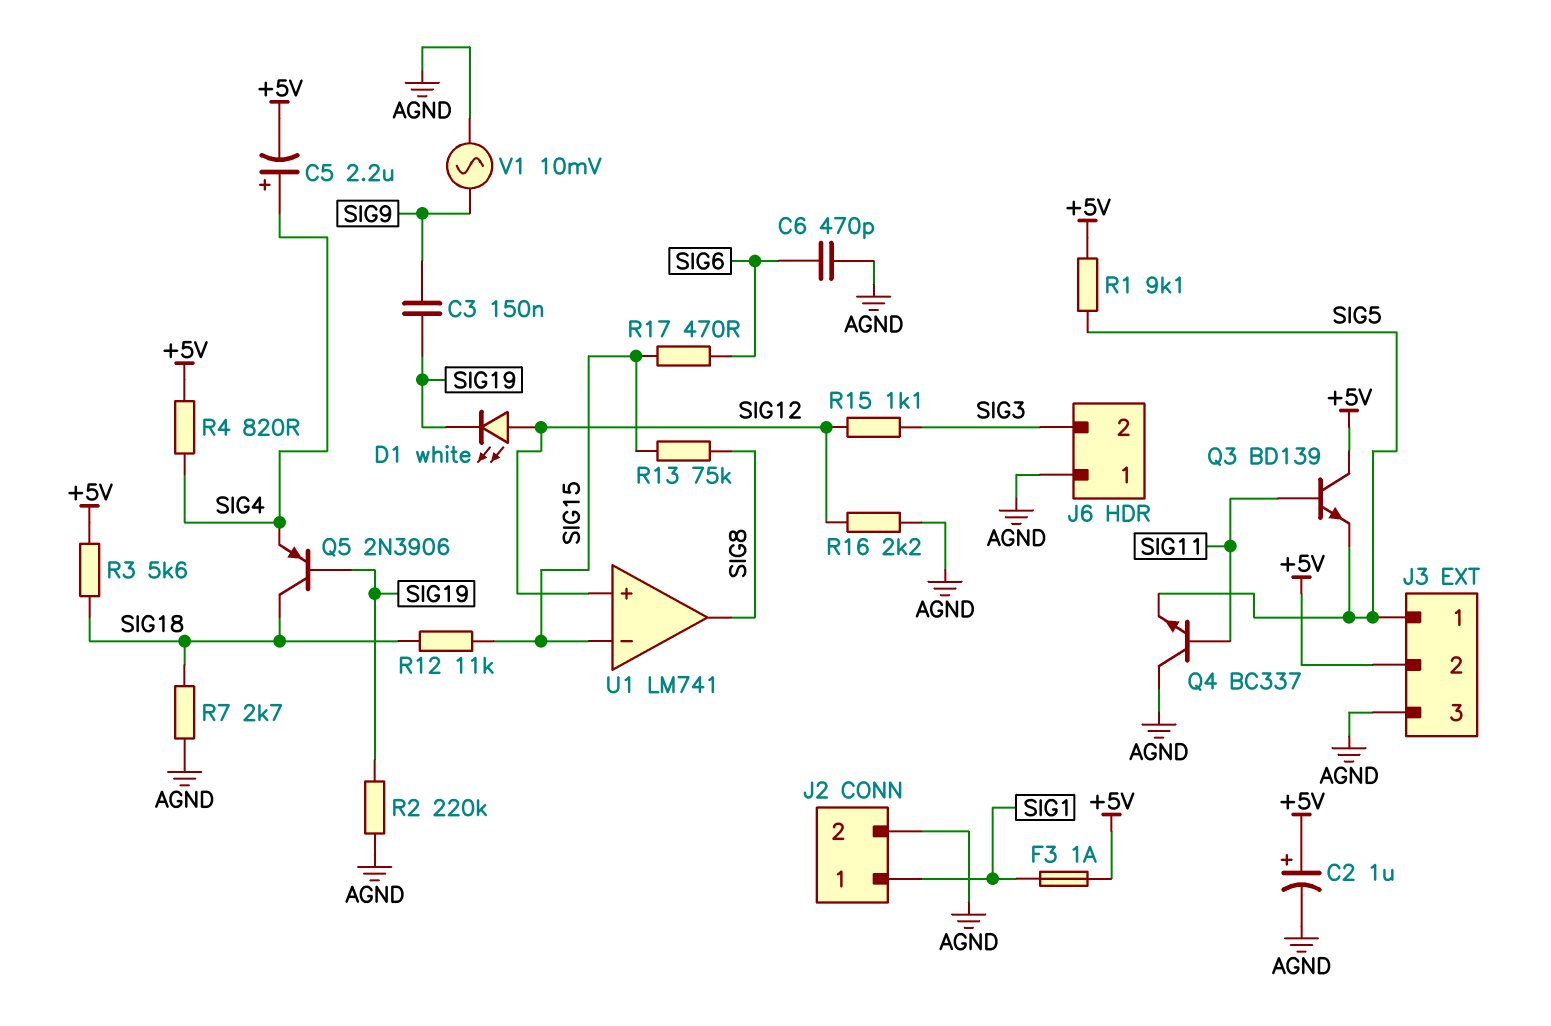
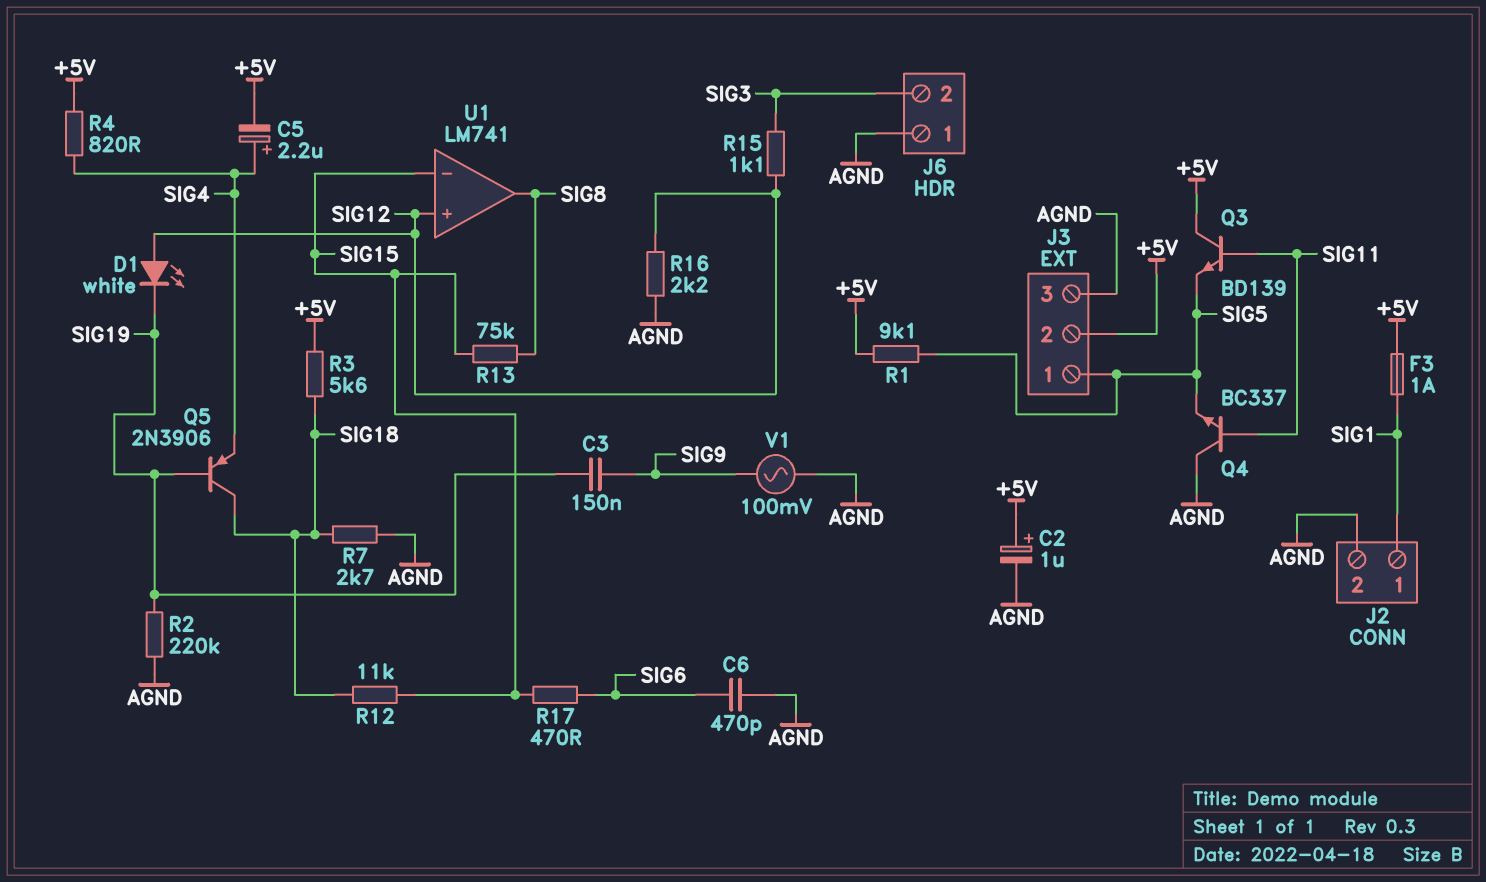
V1: AC 10mV (AGND, SIG9) -> AC 100mV (AGND, SIG9)

